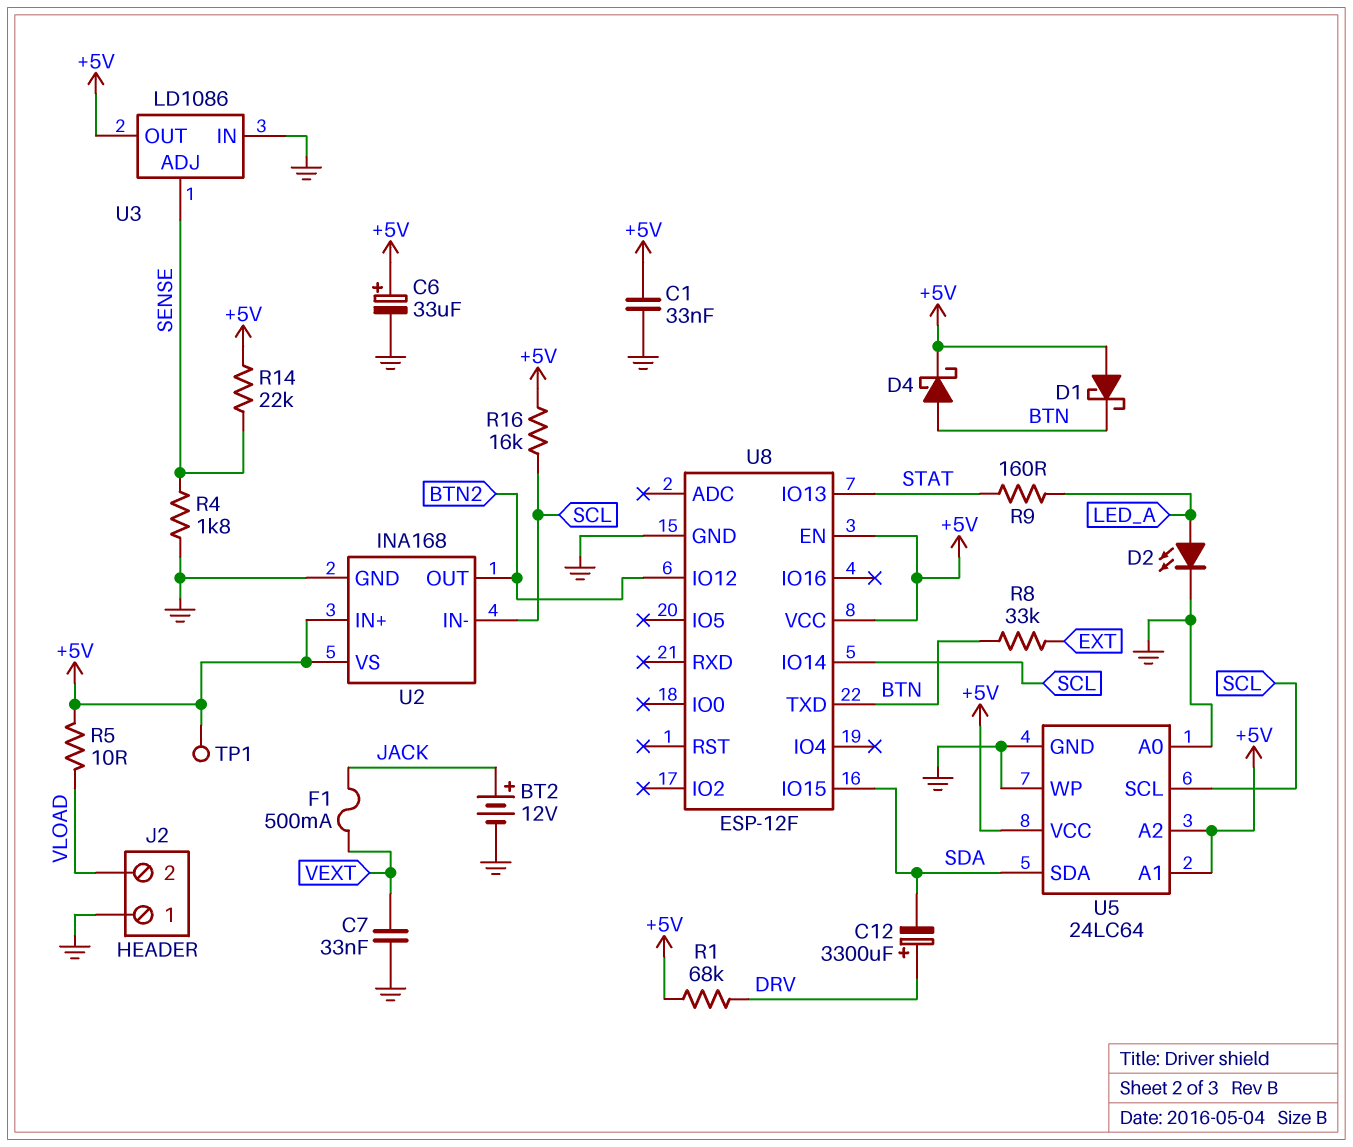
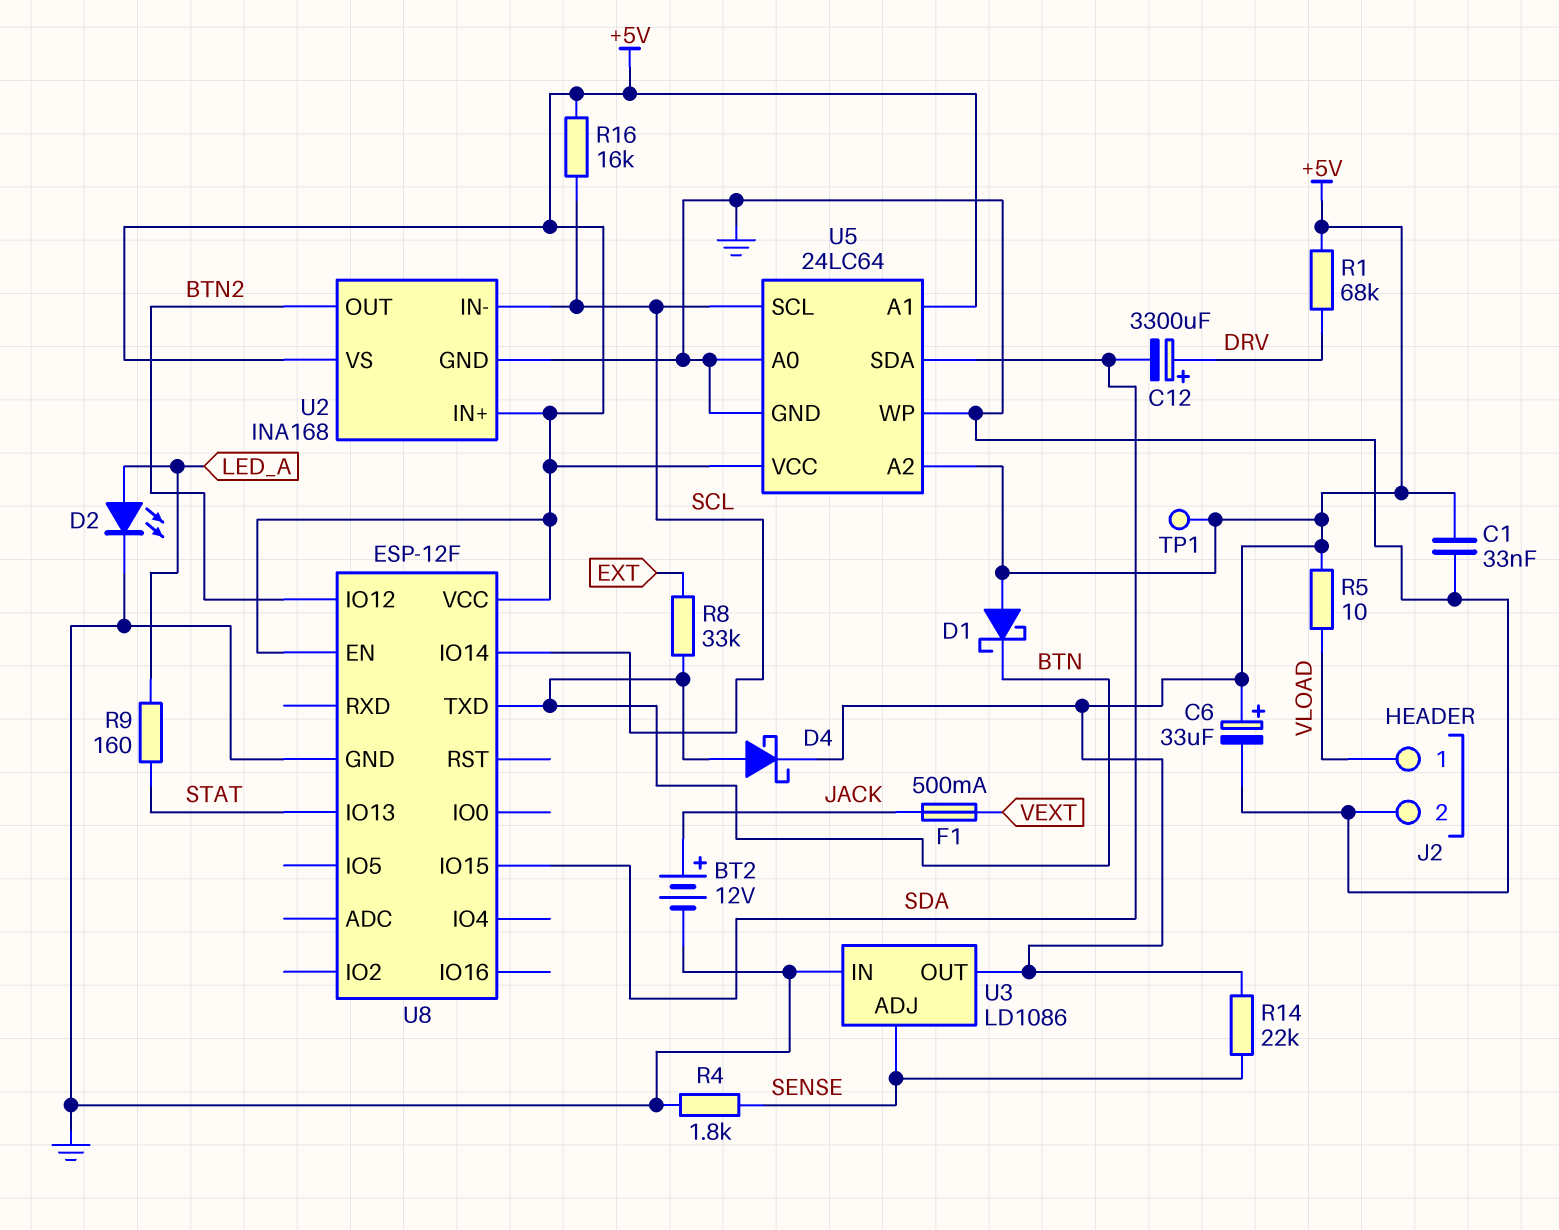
C7: 33nF (GND, VEXT) -> none
J2 pin 1: GND -> VLOAD
J2 pin 2: VLOAD -> GND

